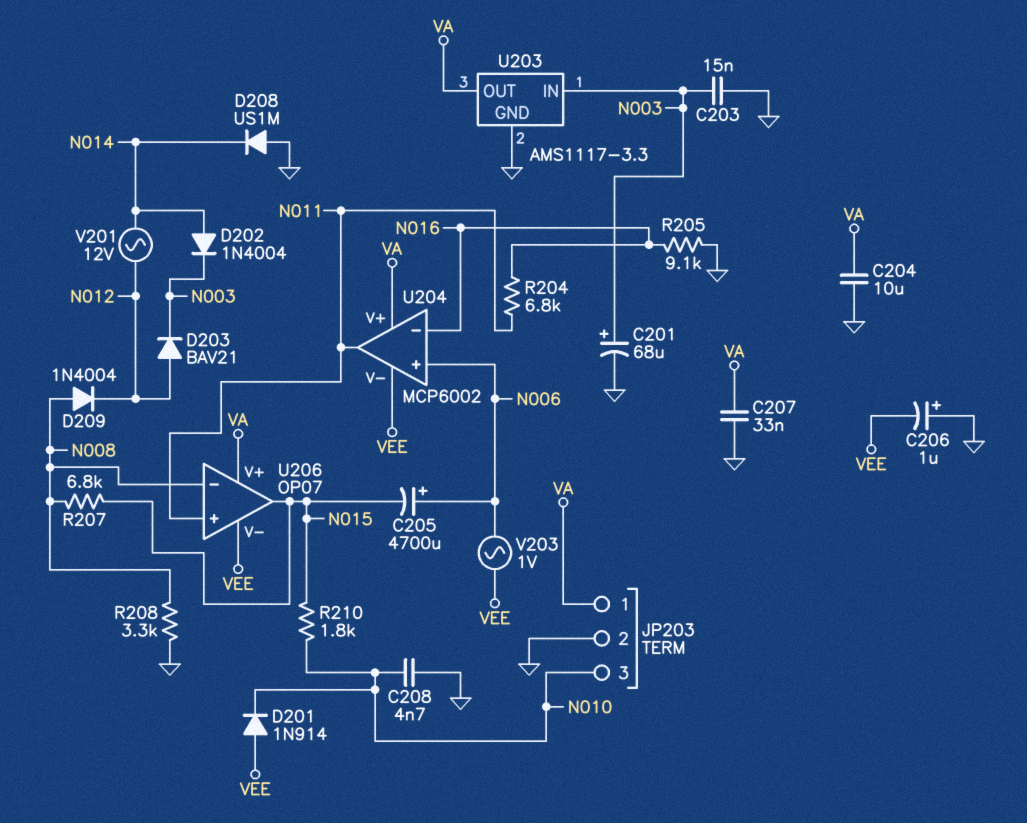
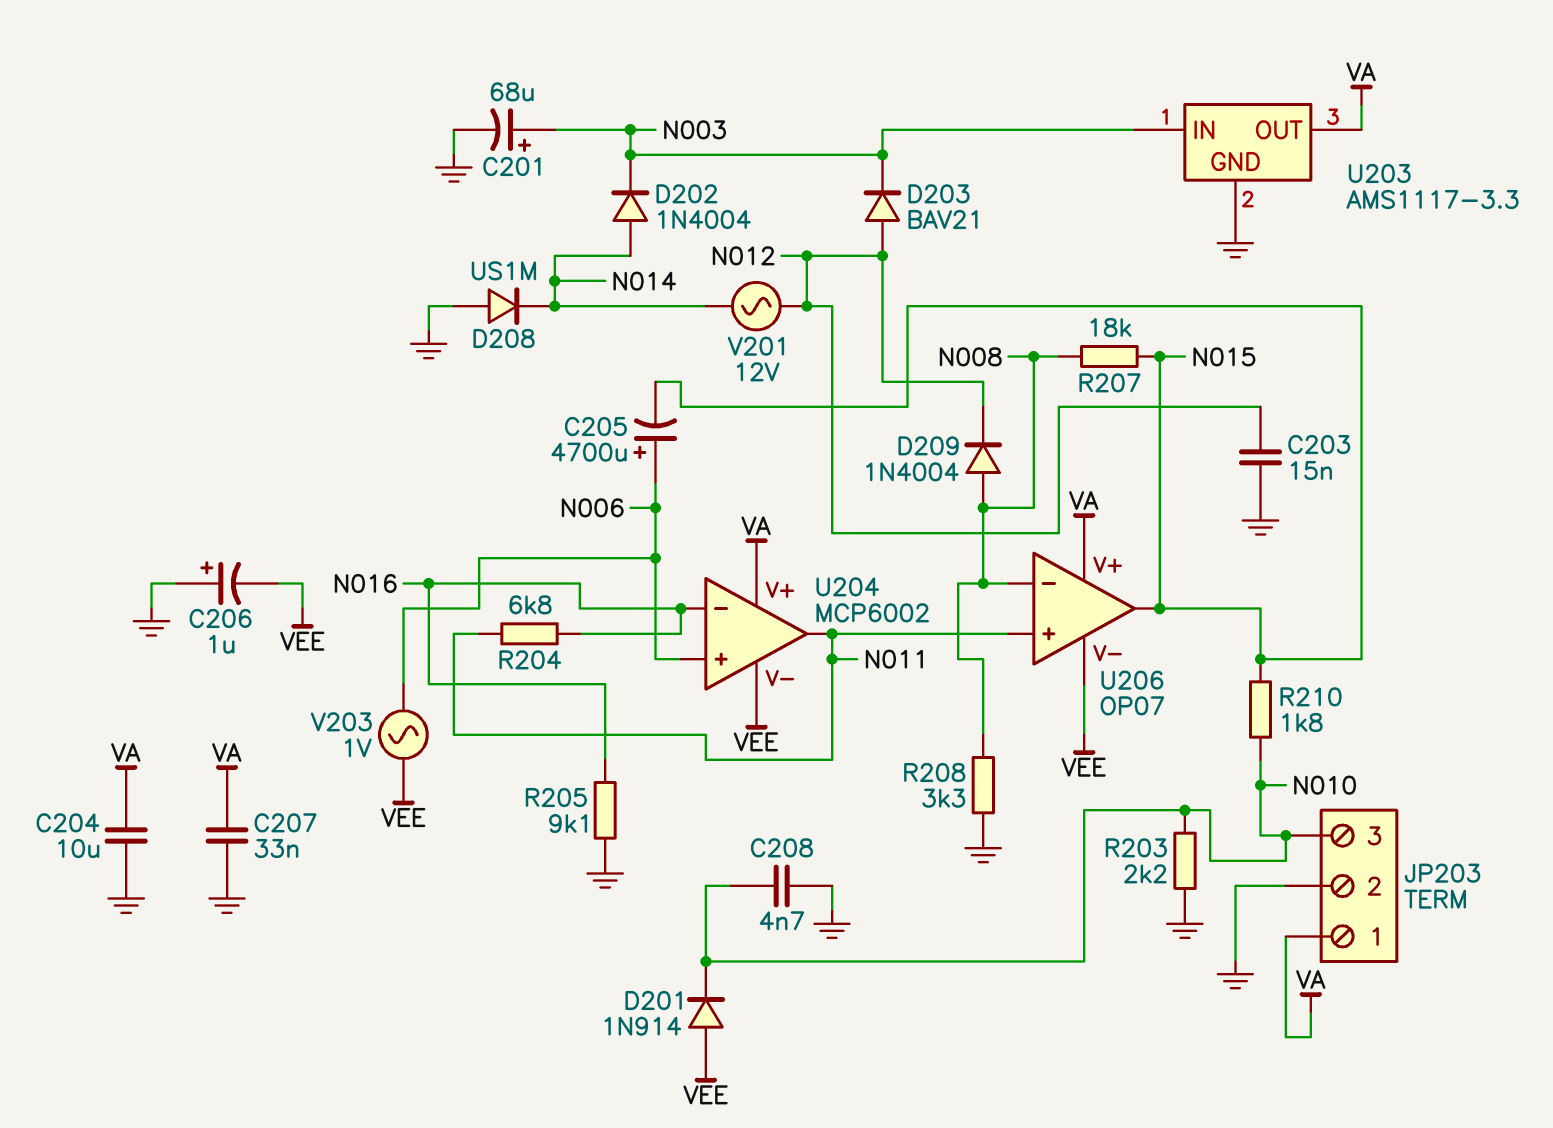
C203: 15nF (GND, N003) -> 15nF (GND, N012)
R203: none -> 2.2k (GND, N010)
R207: 6.8k (N008, N015) -> 18k (N008, N015)

